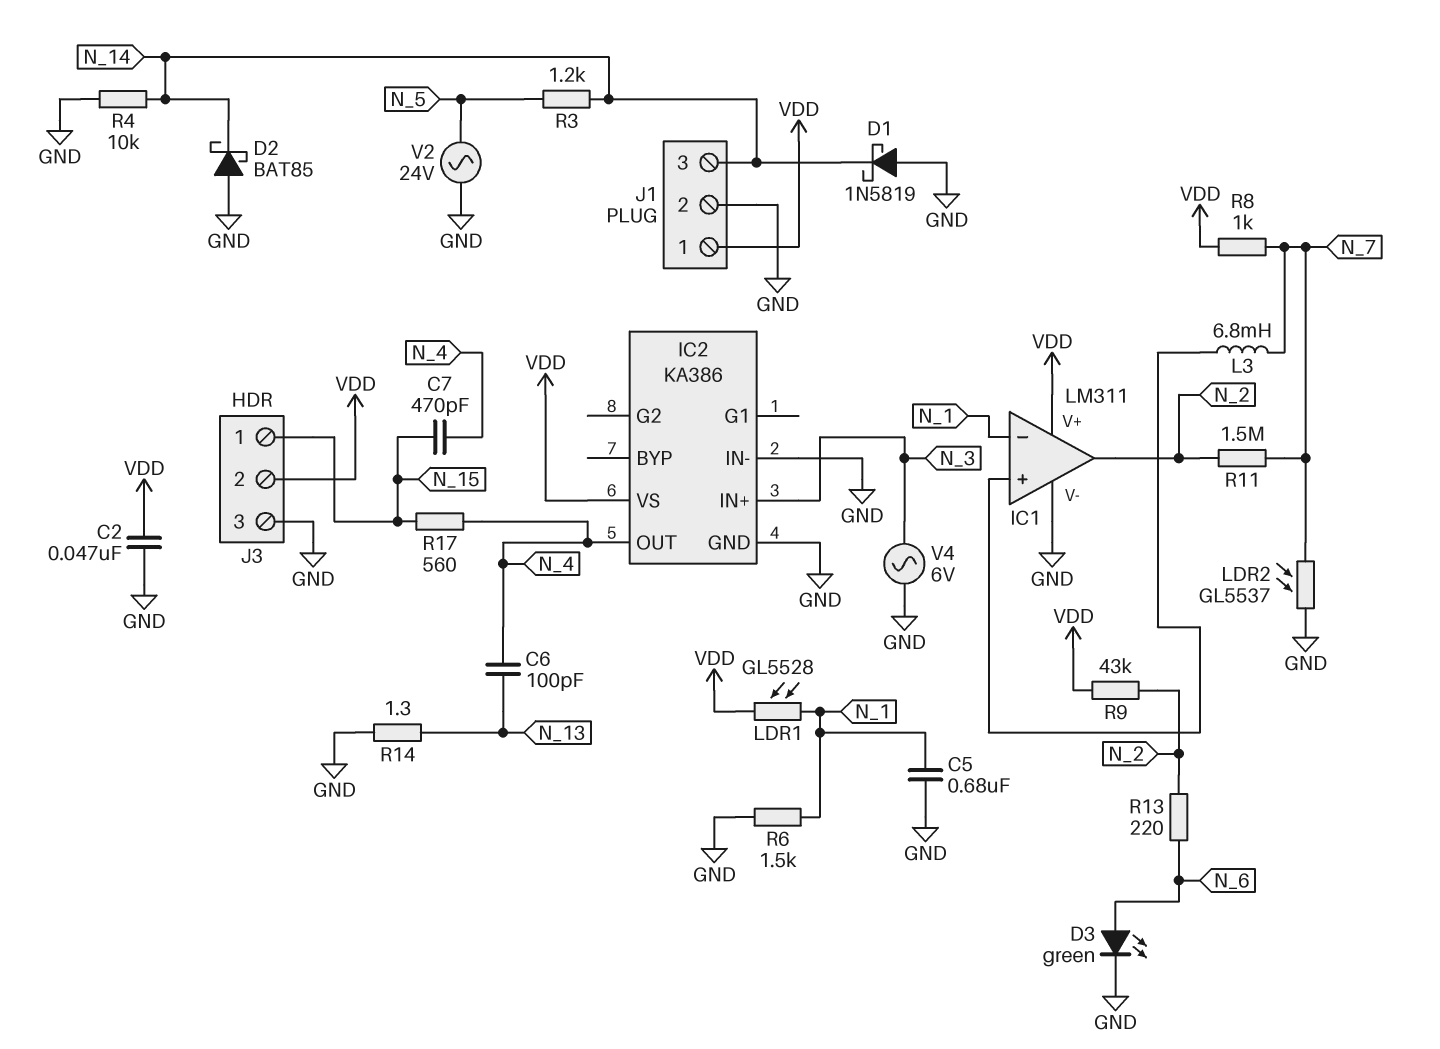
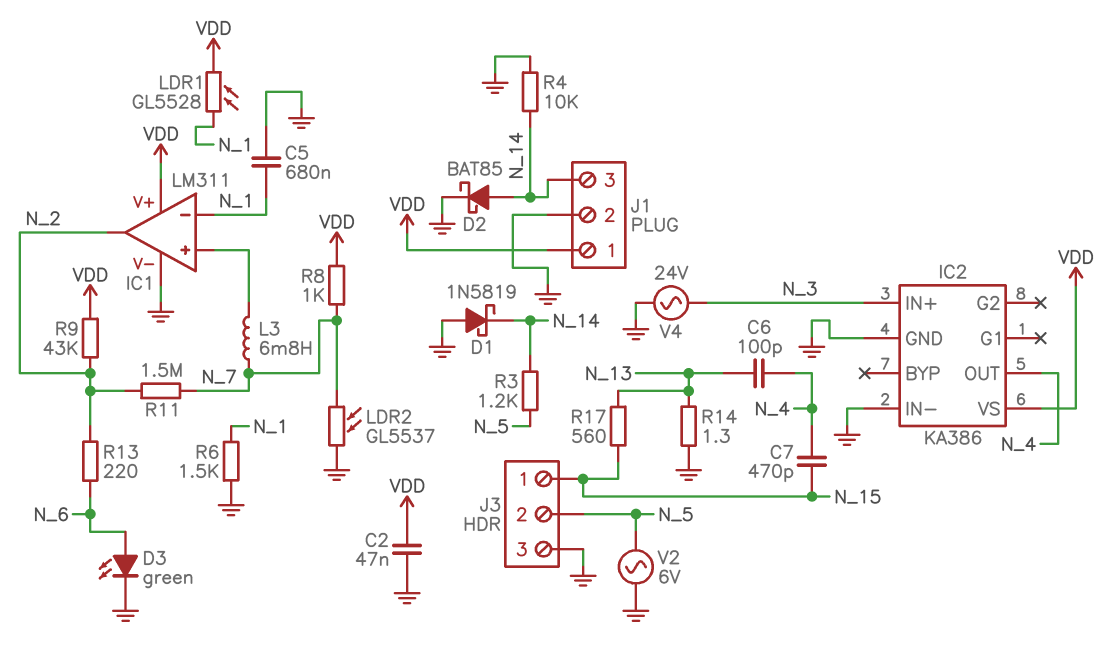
D2: schottky BAT85 (A GND, K N_14) -> schottky BAT85 (A N_14, K GND)
J3 pin 2: VDD -> N_5
R17: 560 (N_4, N_15) -> 560 (N_13, N_15)
V2: AC 24V (GND, N_5) -> AC 6V (GND, N_5)
V4: AC 6V (GND, N_3) -> AC 24V (GND, N_3)

